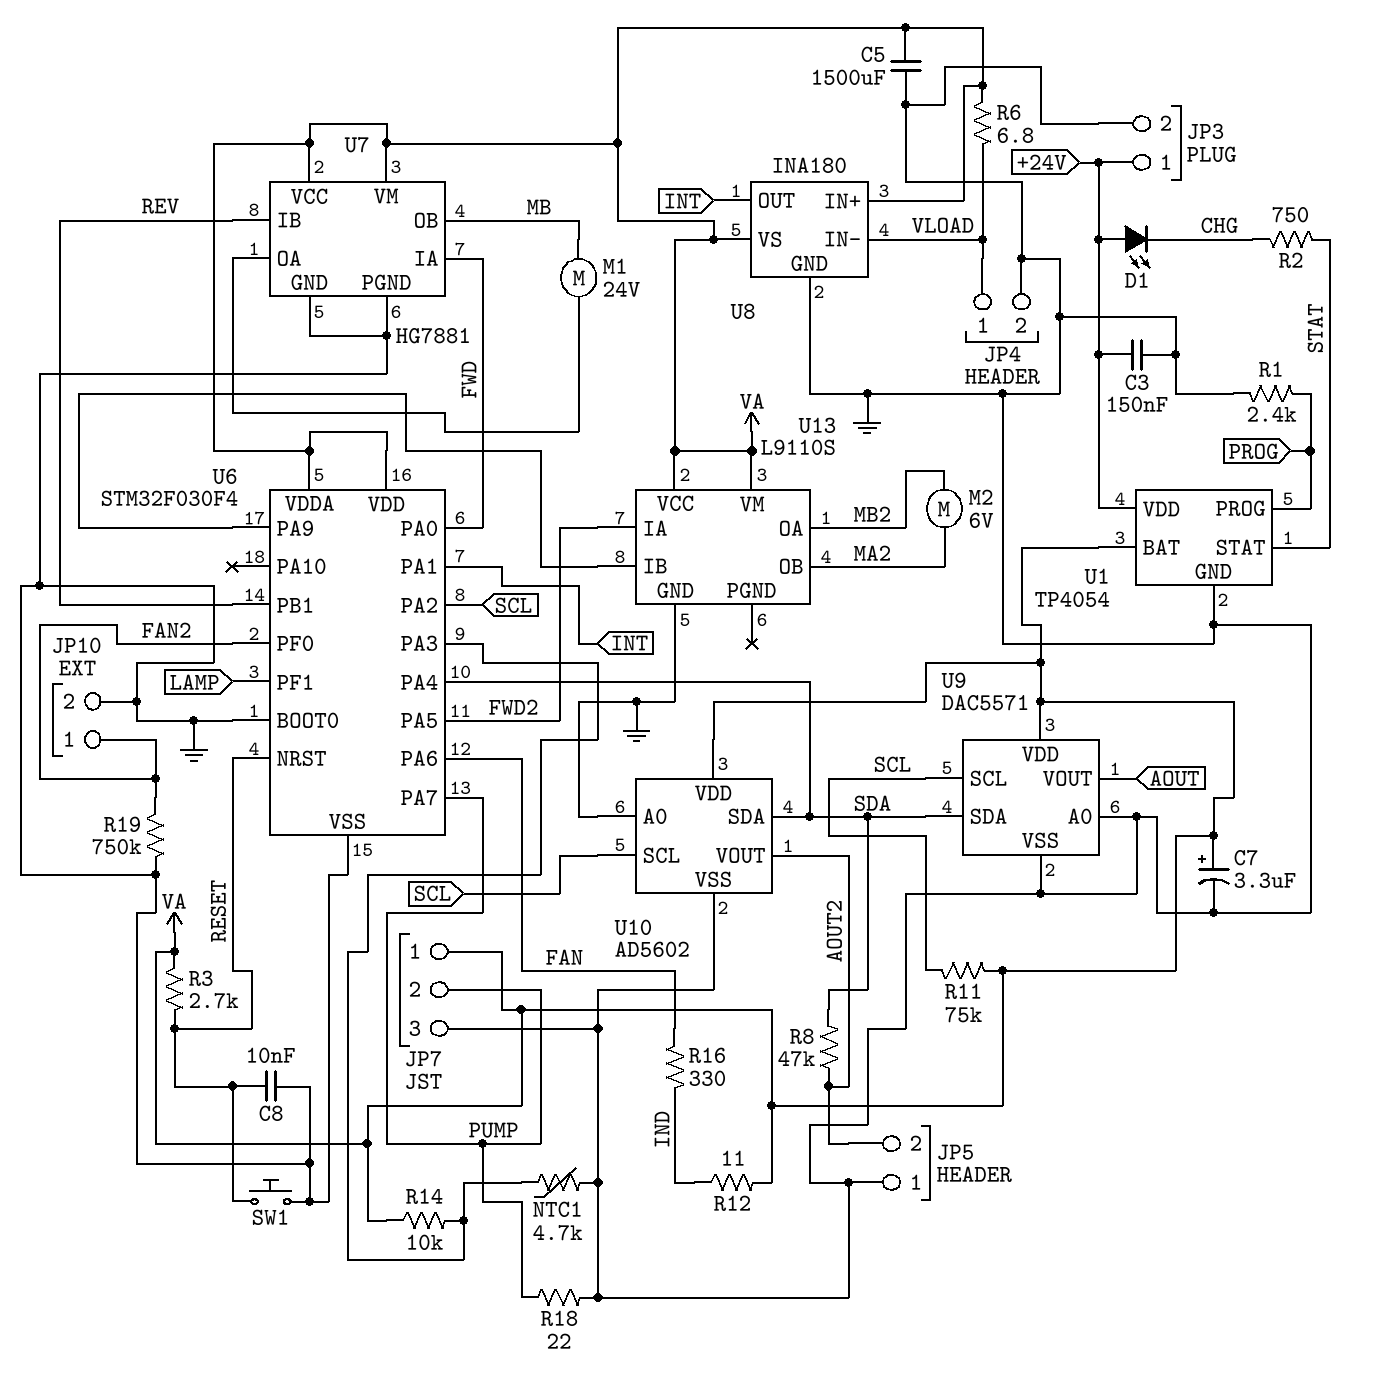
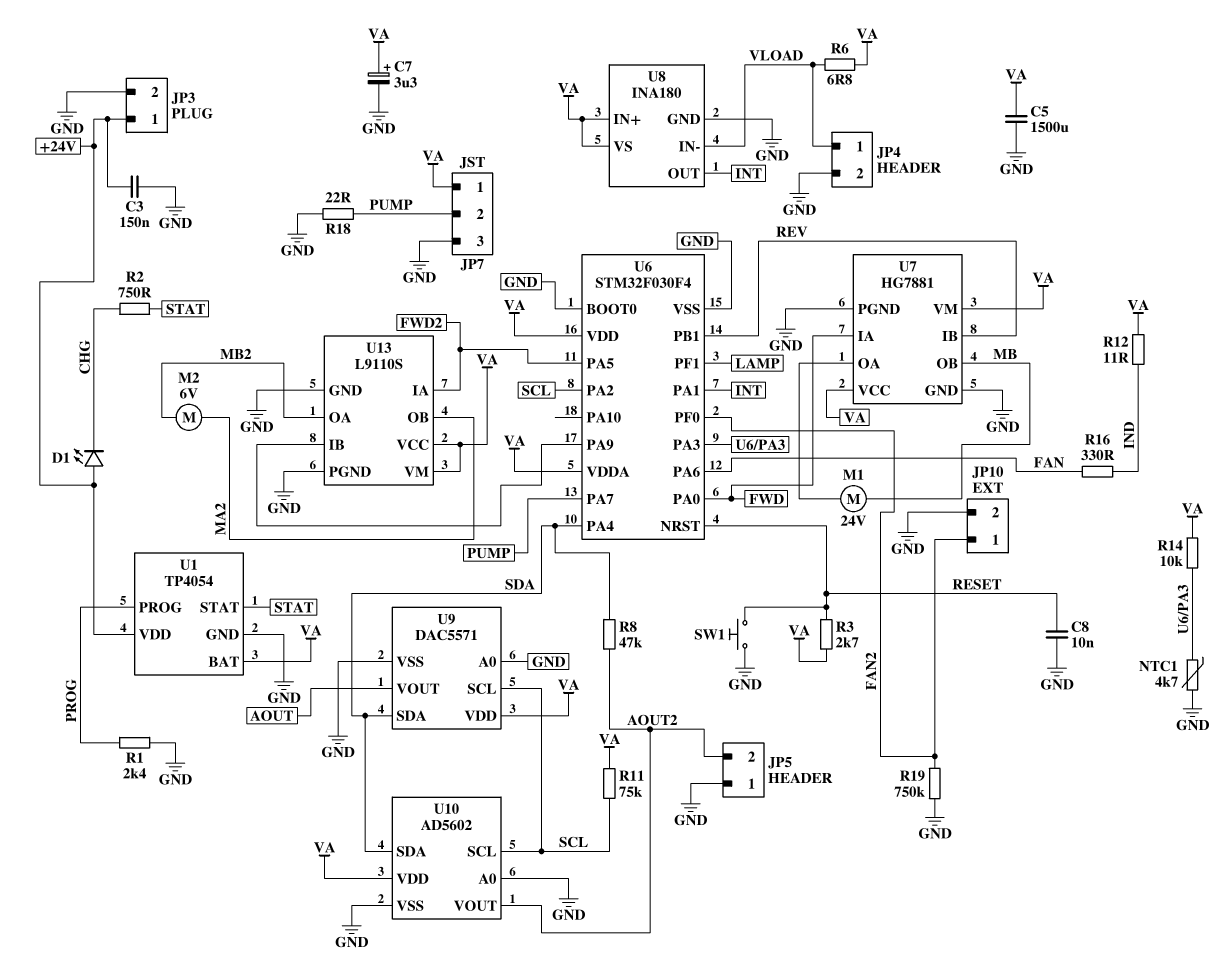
U13 pin PGND: none -> GND

